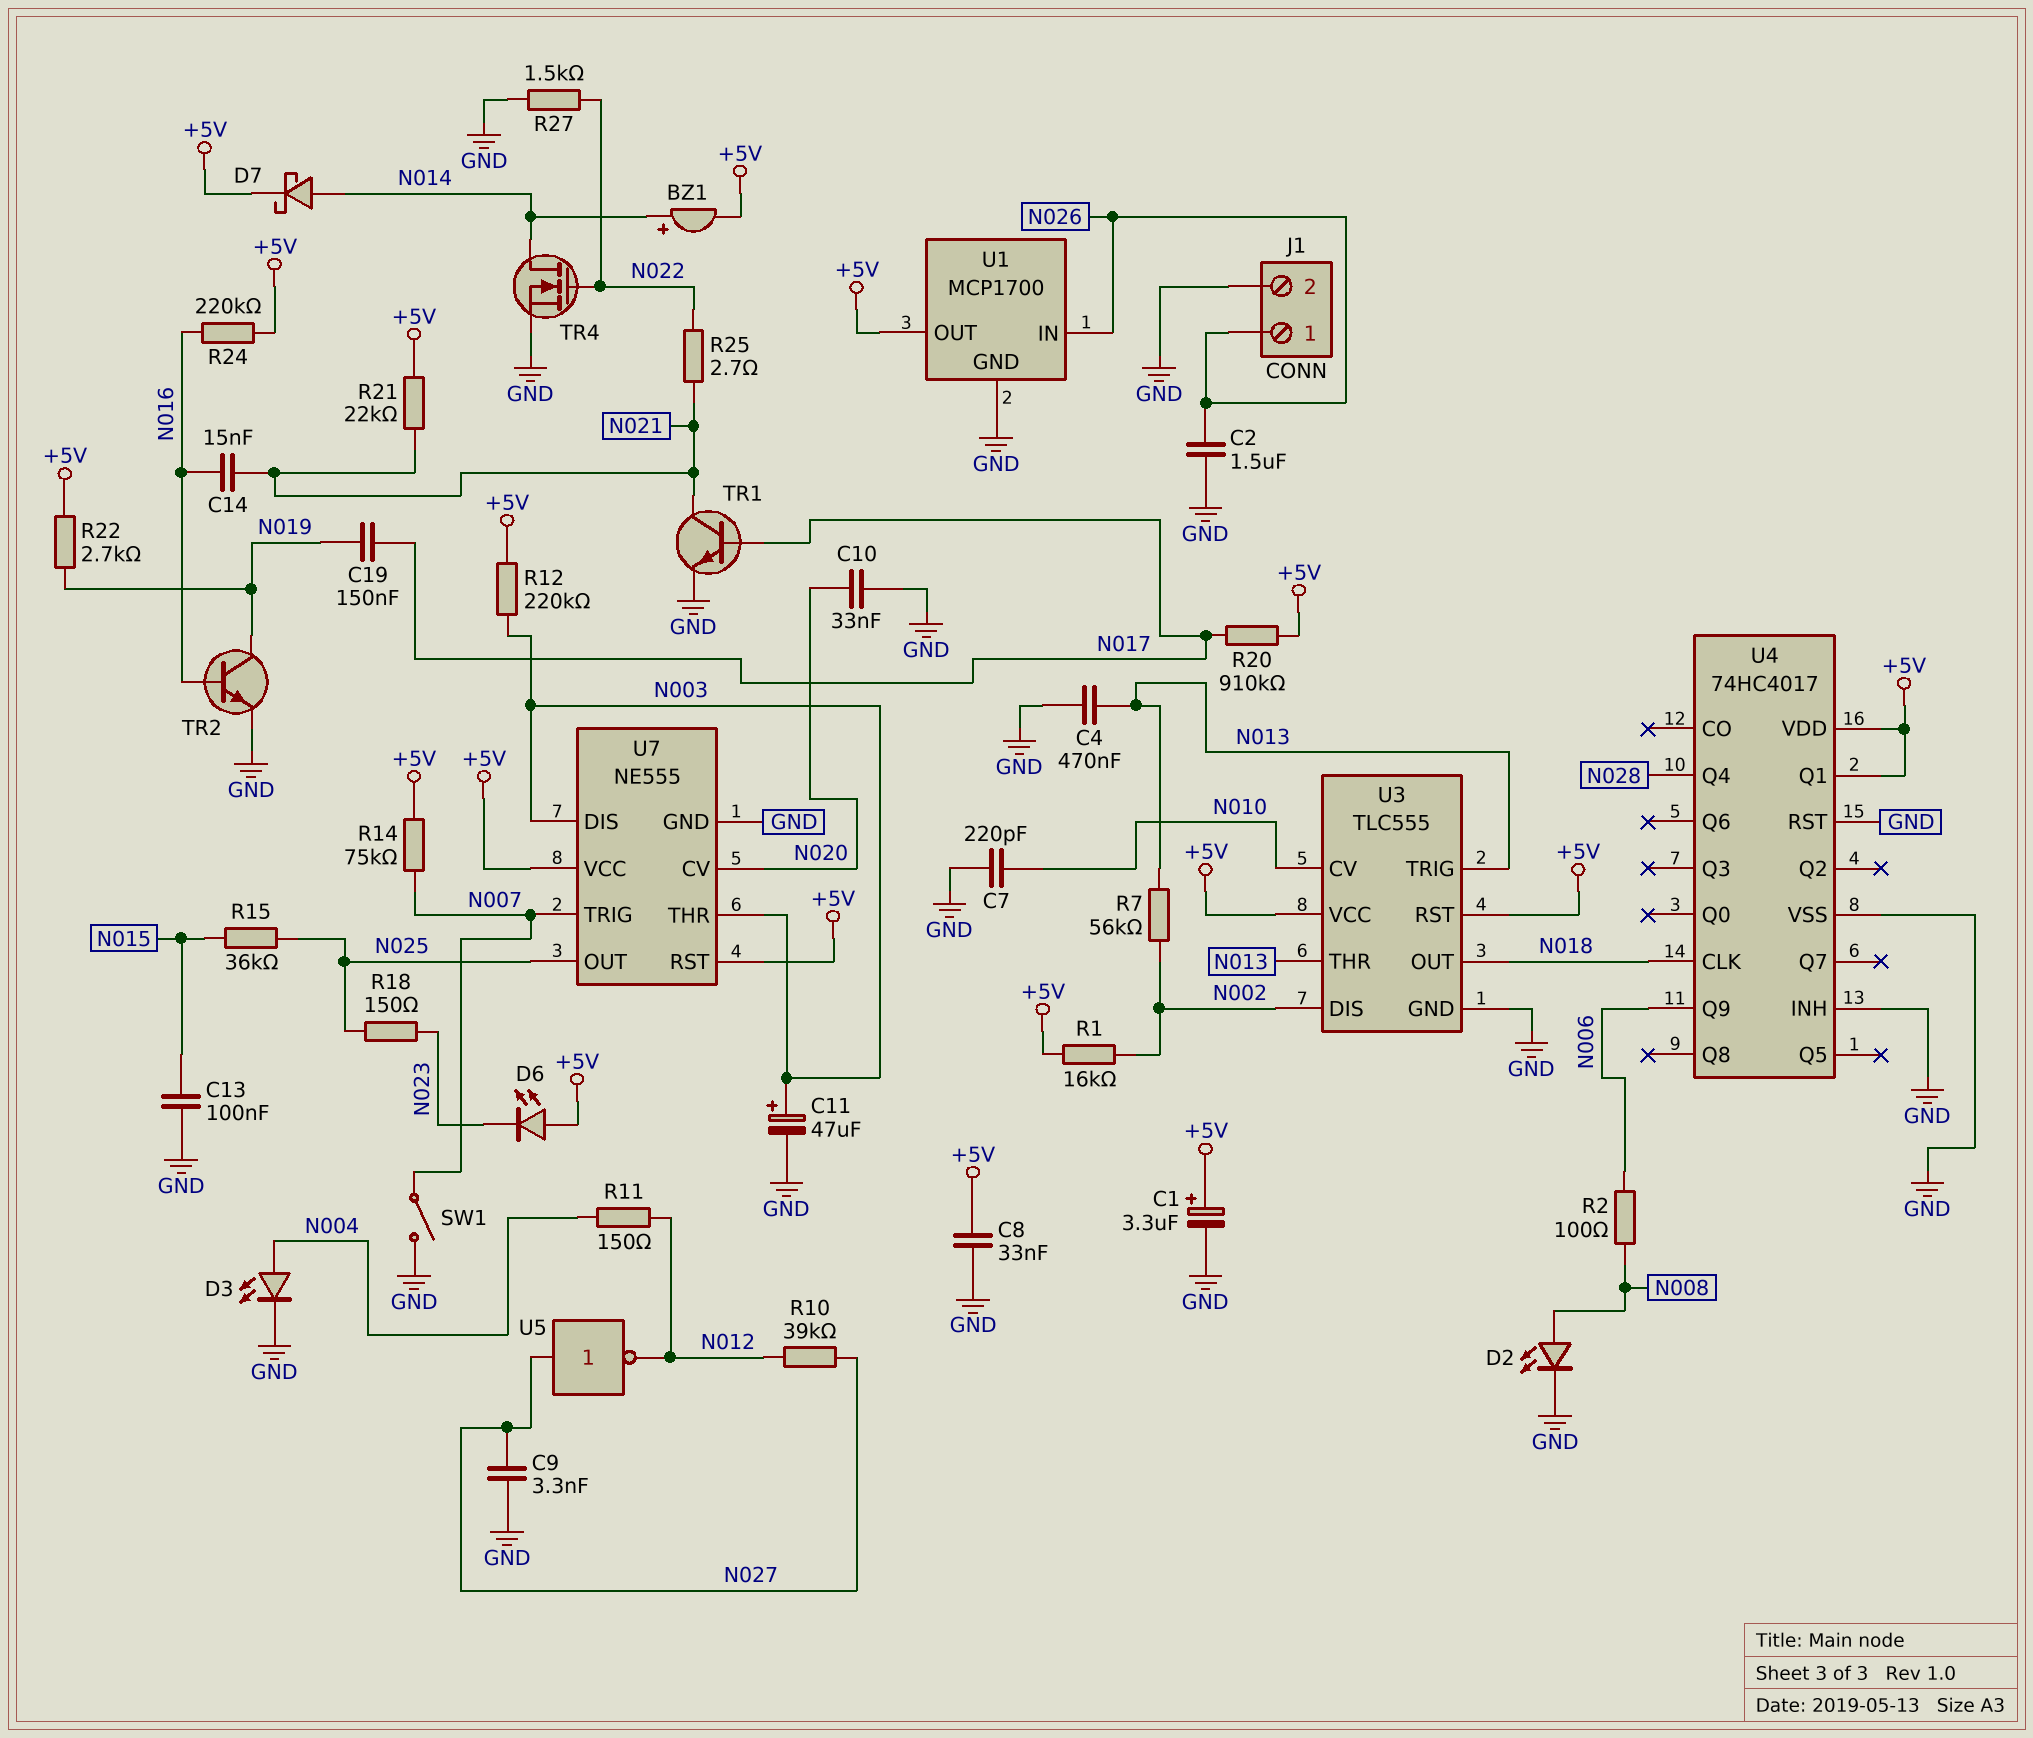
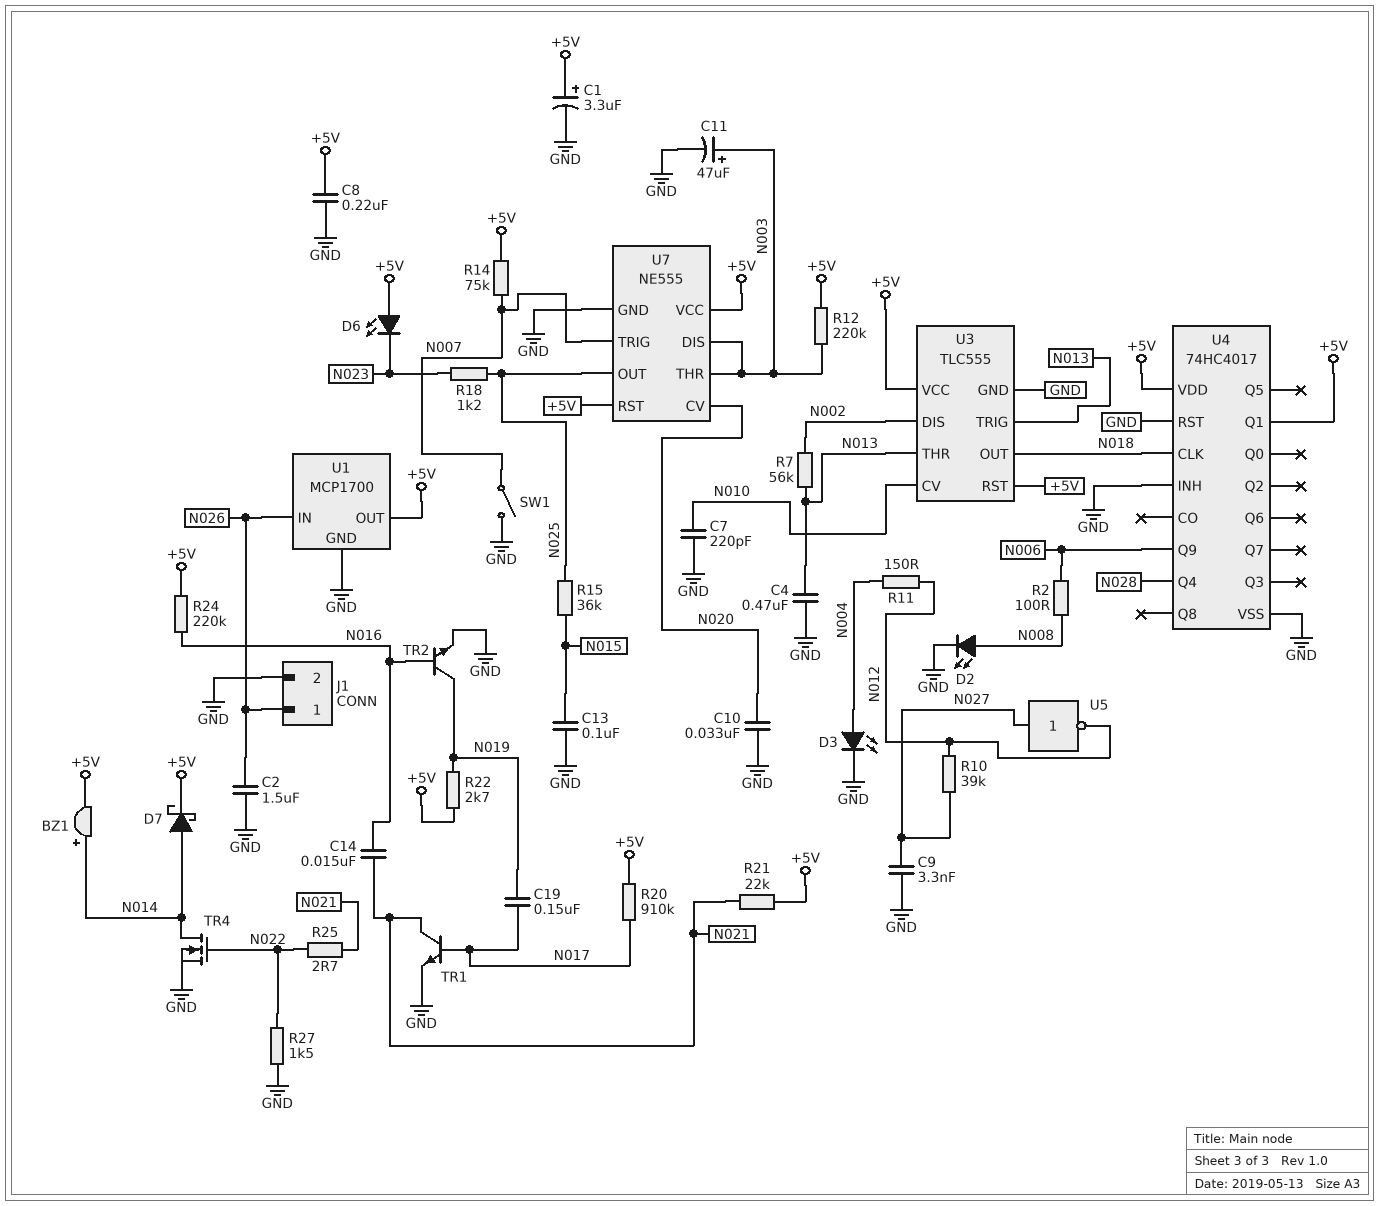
C8: 33nF (+5V, GND) -> 220nF (+5V, GND)
R1: 16k (+5V, N002) -> none
R18: 150 (N023, N025) -> 1.2k (N023, N025)

